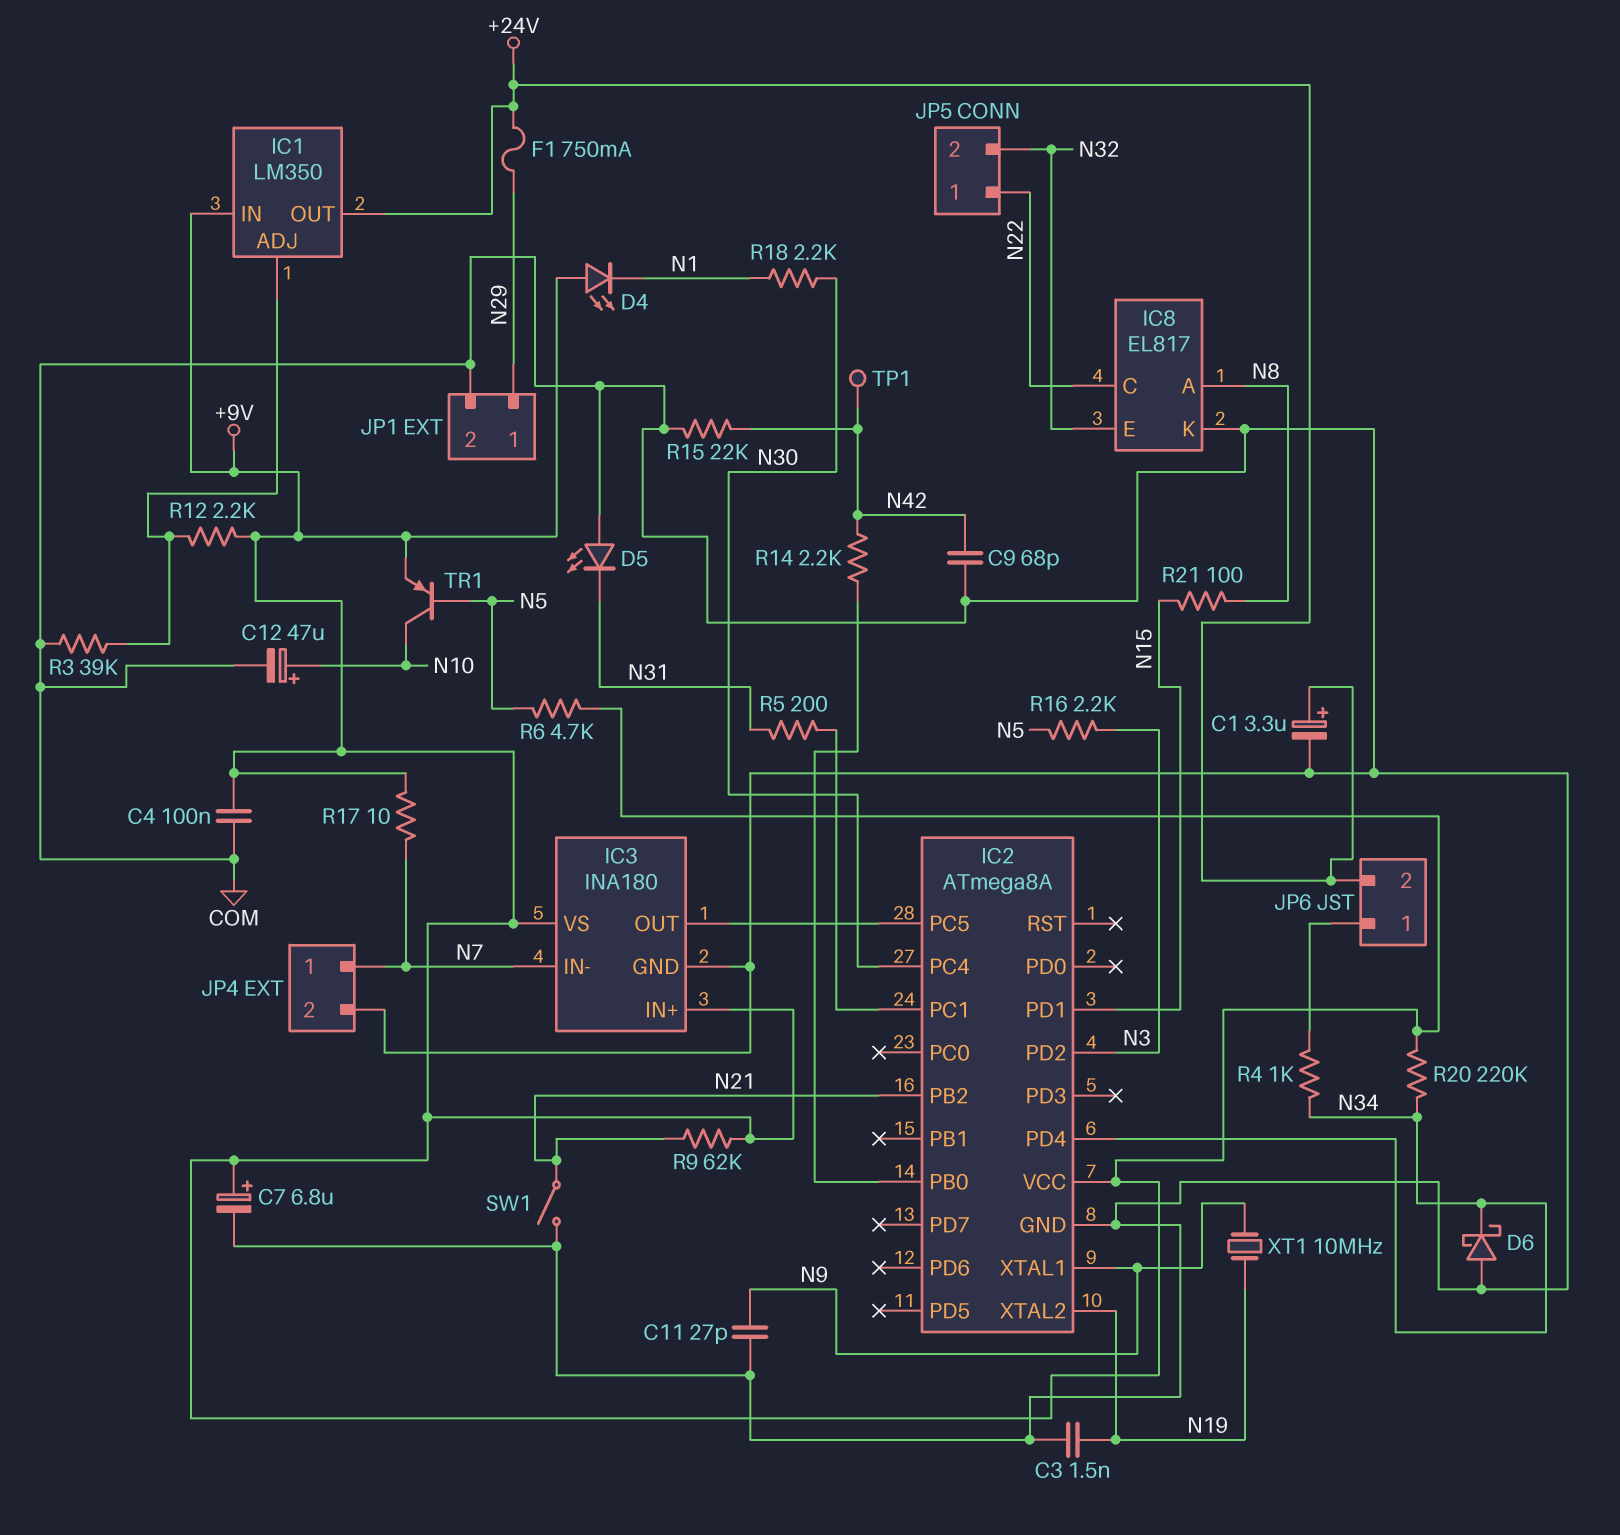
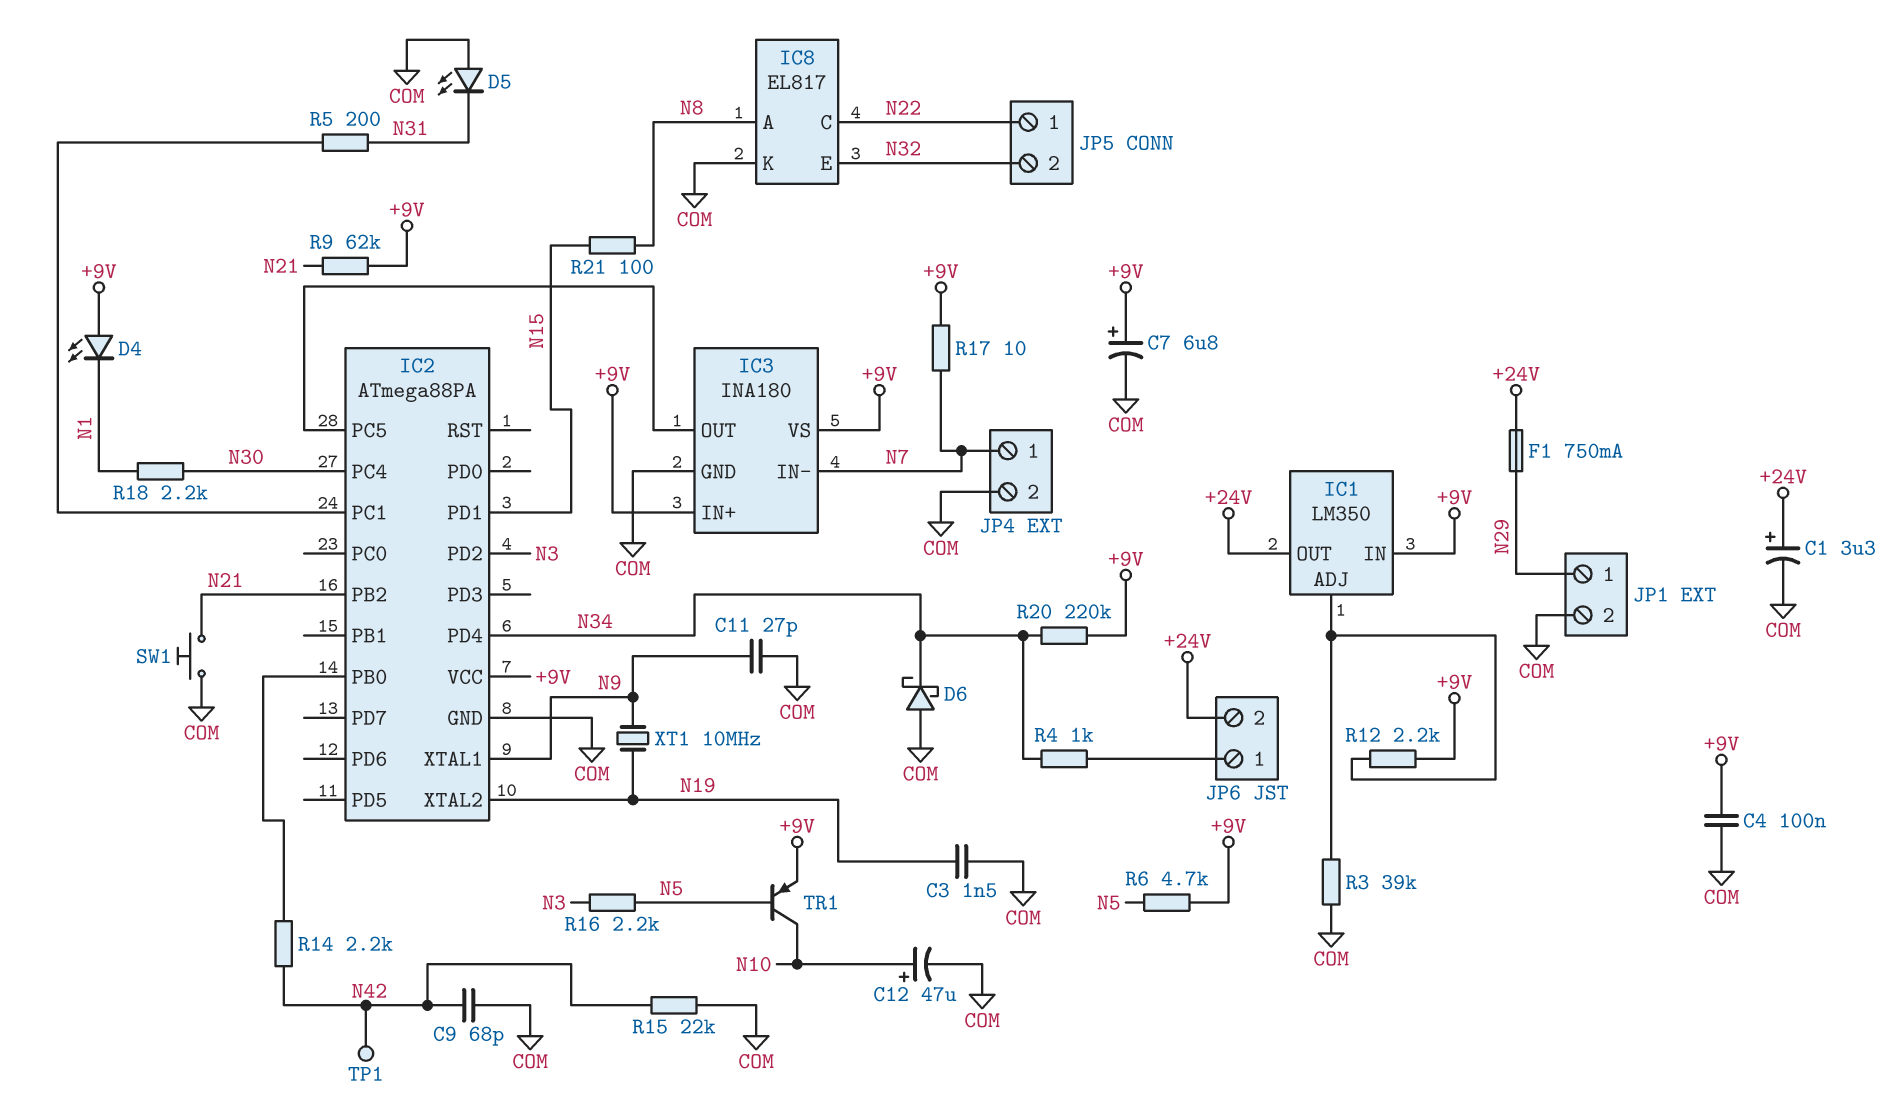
IC2: ATmega8A -> ATmega88PA
SW1: switch (COM, N21) -> button (COM, N21)

